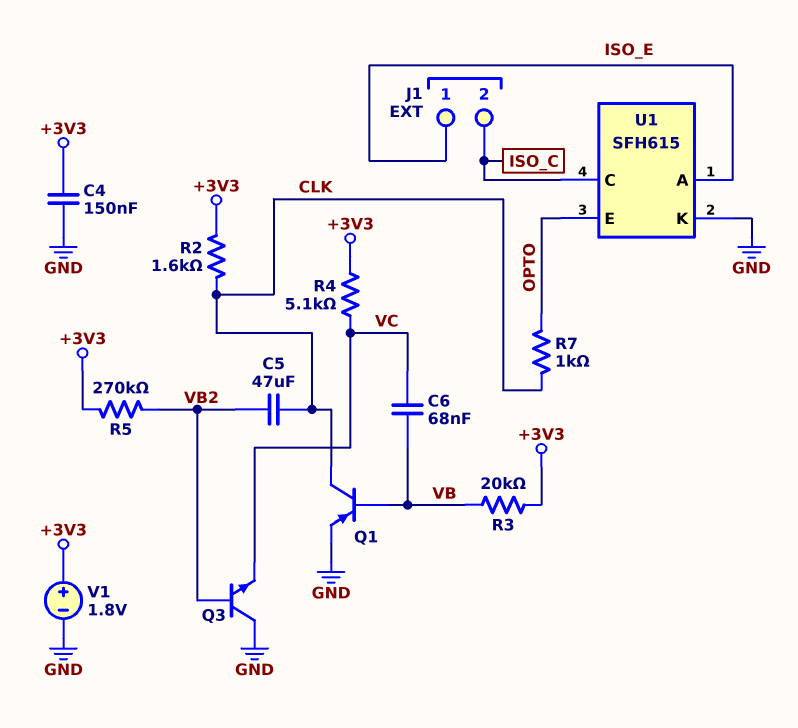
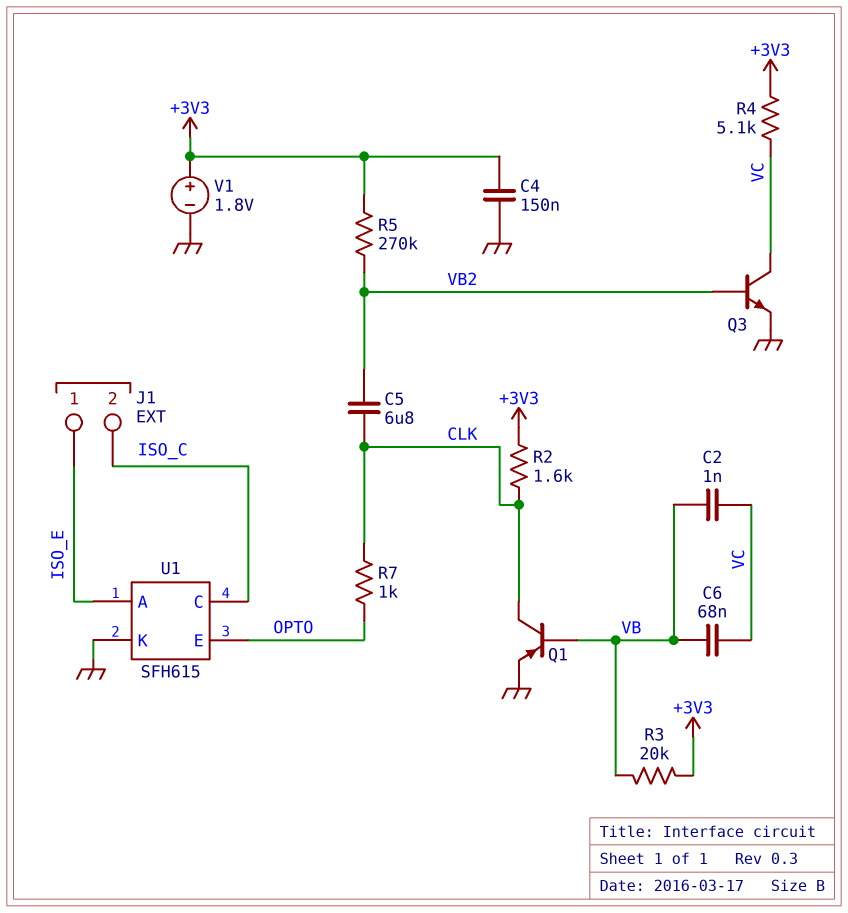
C2: none -> 1nF (VB, VC)
C5: 47uF (CLK, VB2) -> 6.8uF (CLK, VB2)
Q3: NPN (B VB2, C GND, E VC) -> NPN (B VB2, C VC, E GND)

